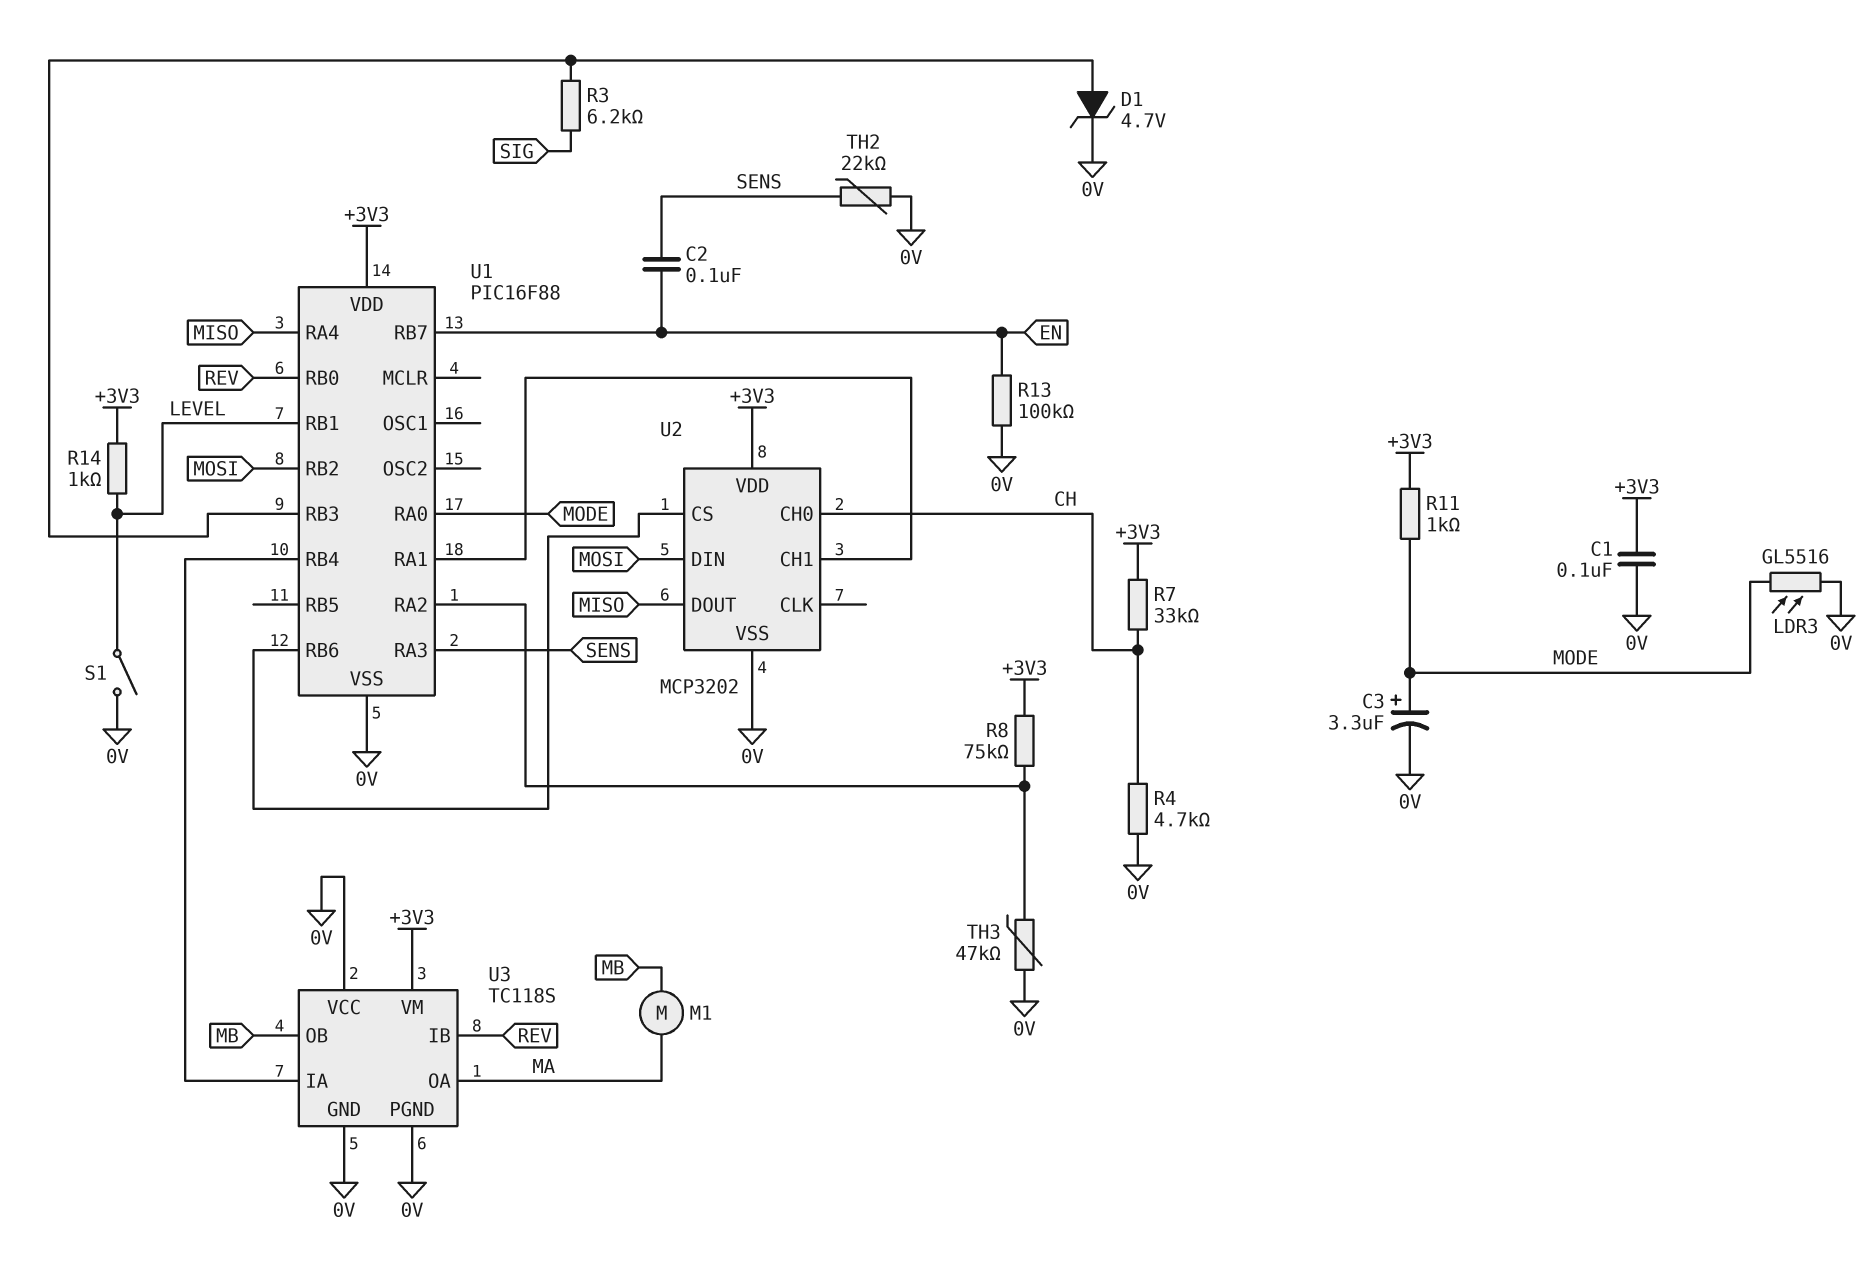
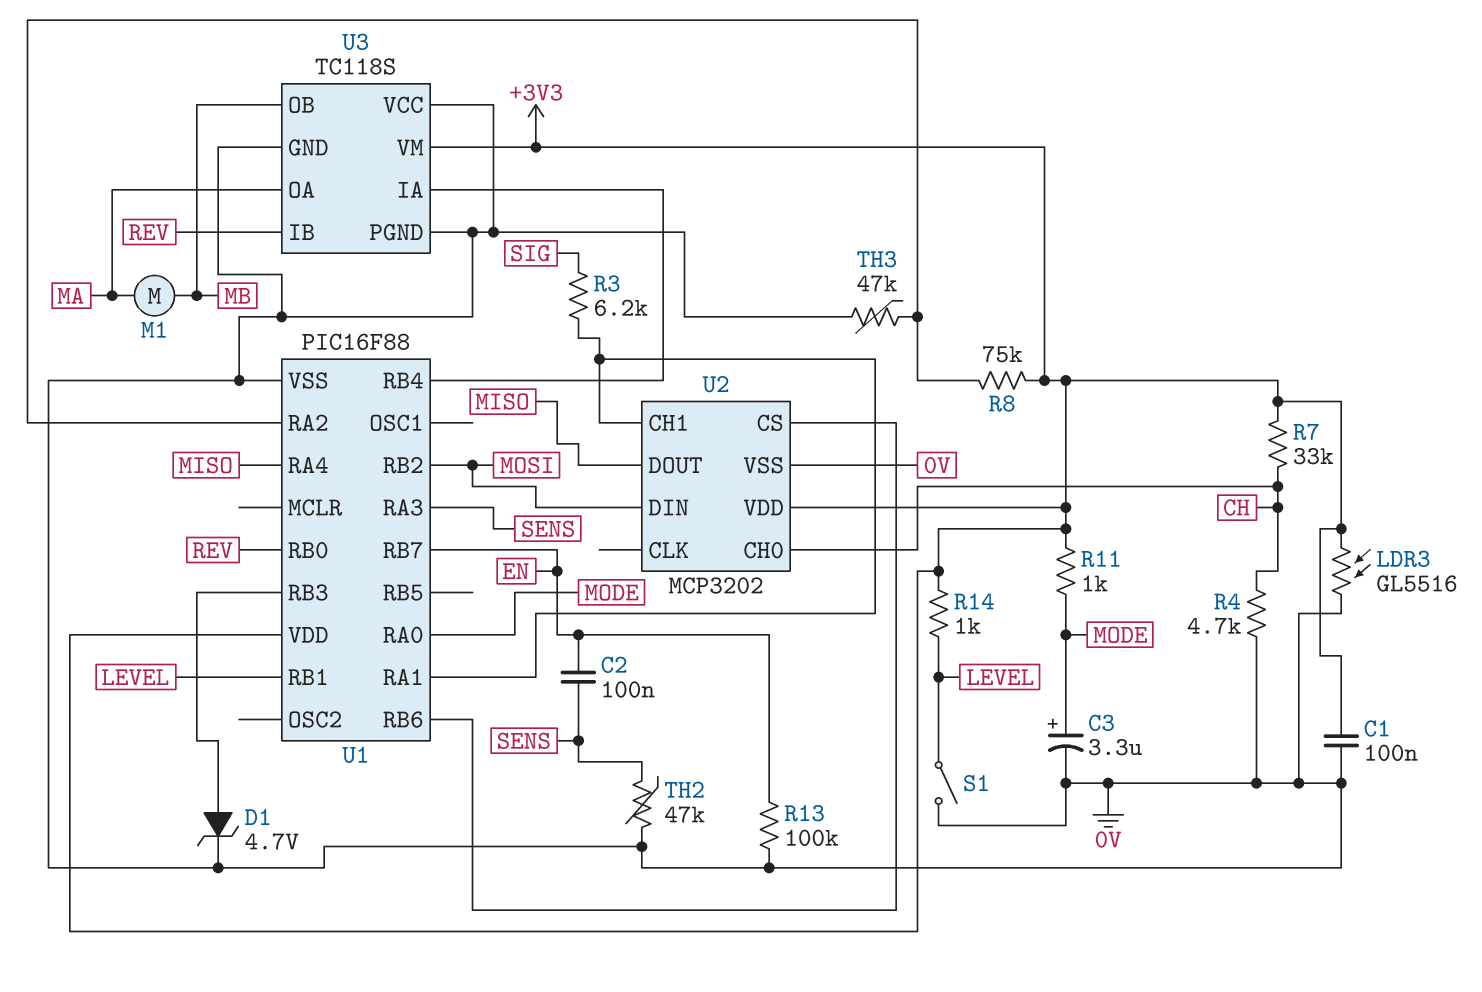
LDR3: GL5516 (0V, MODE) -> GL5516 (+3V3, 0V)
R3: 6.2k (SIG, U1/RB3) -> 6.2k (SIG, U1/RA1)
TH2: 22k (0V, SENS) -> 47k (0V, SENS)

